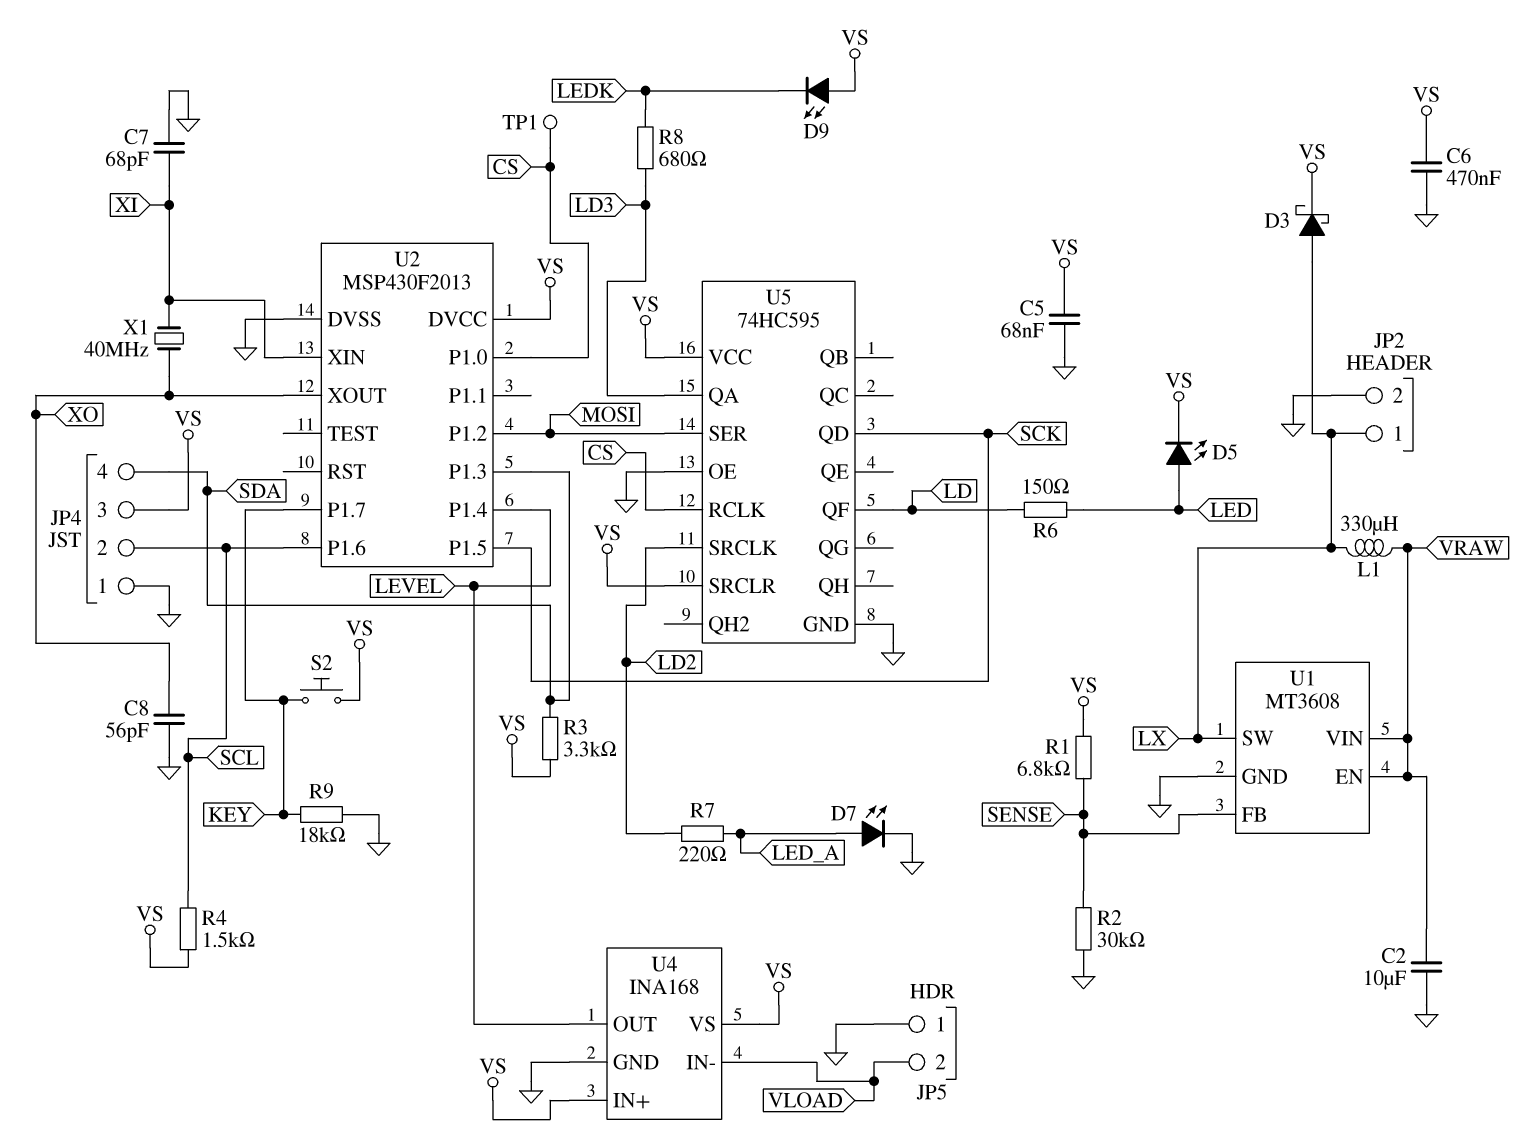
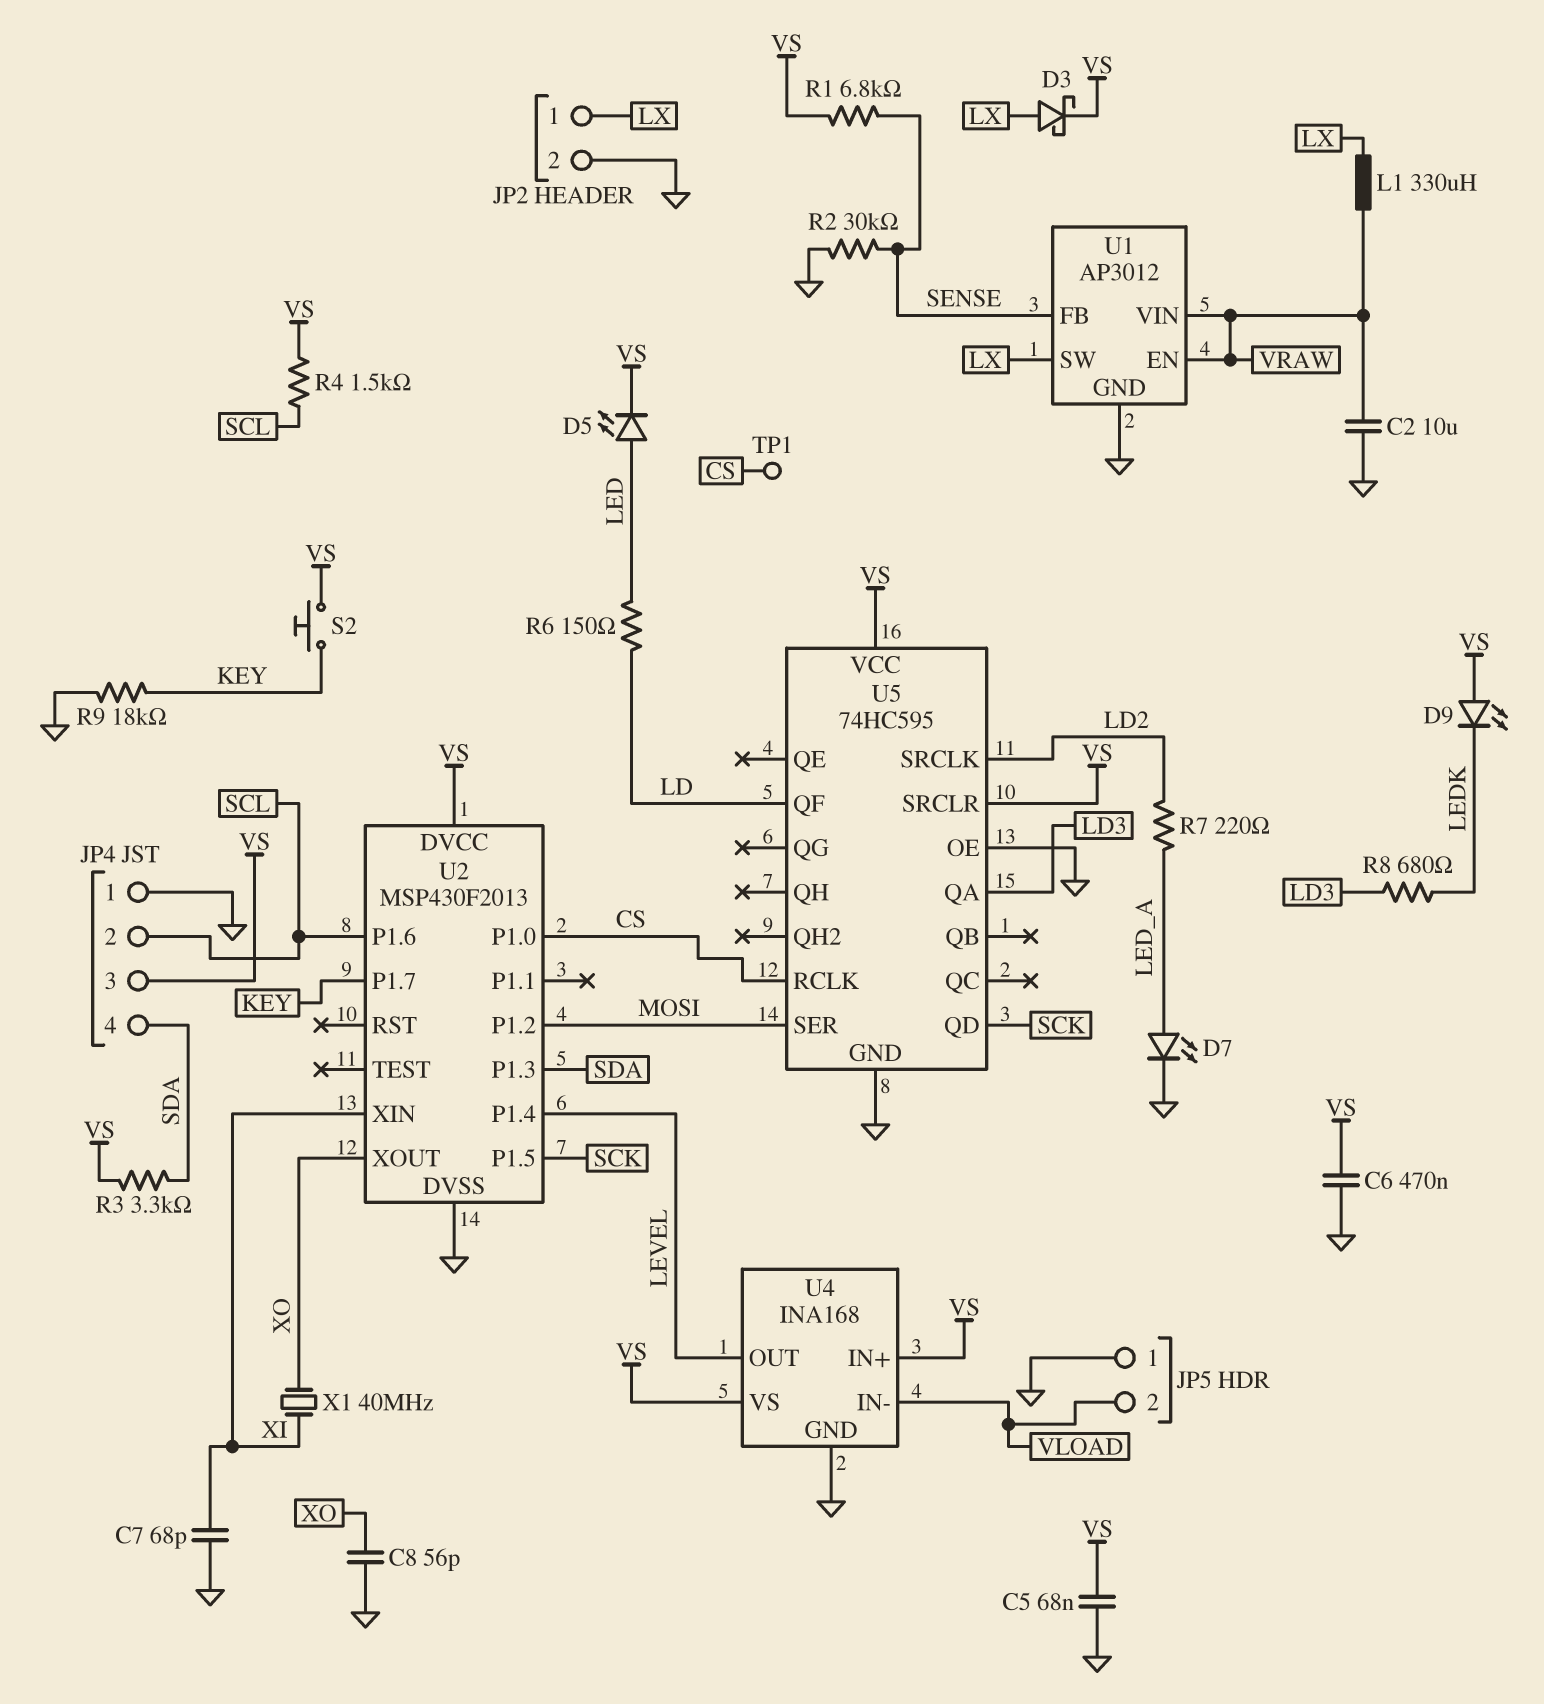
U1: MT3608 -> AP3012

